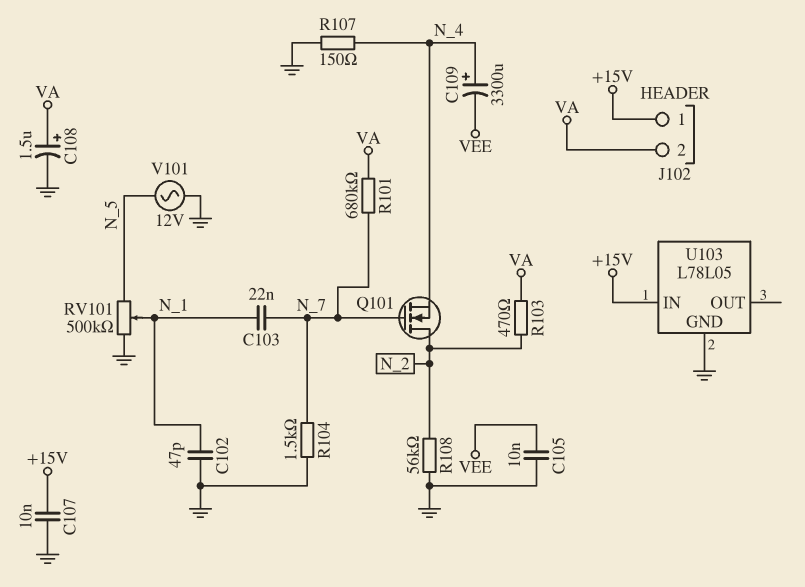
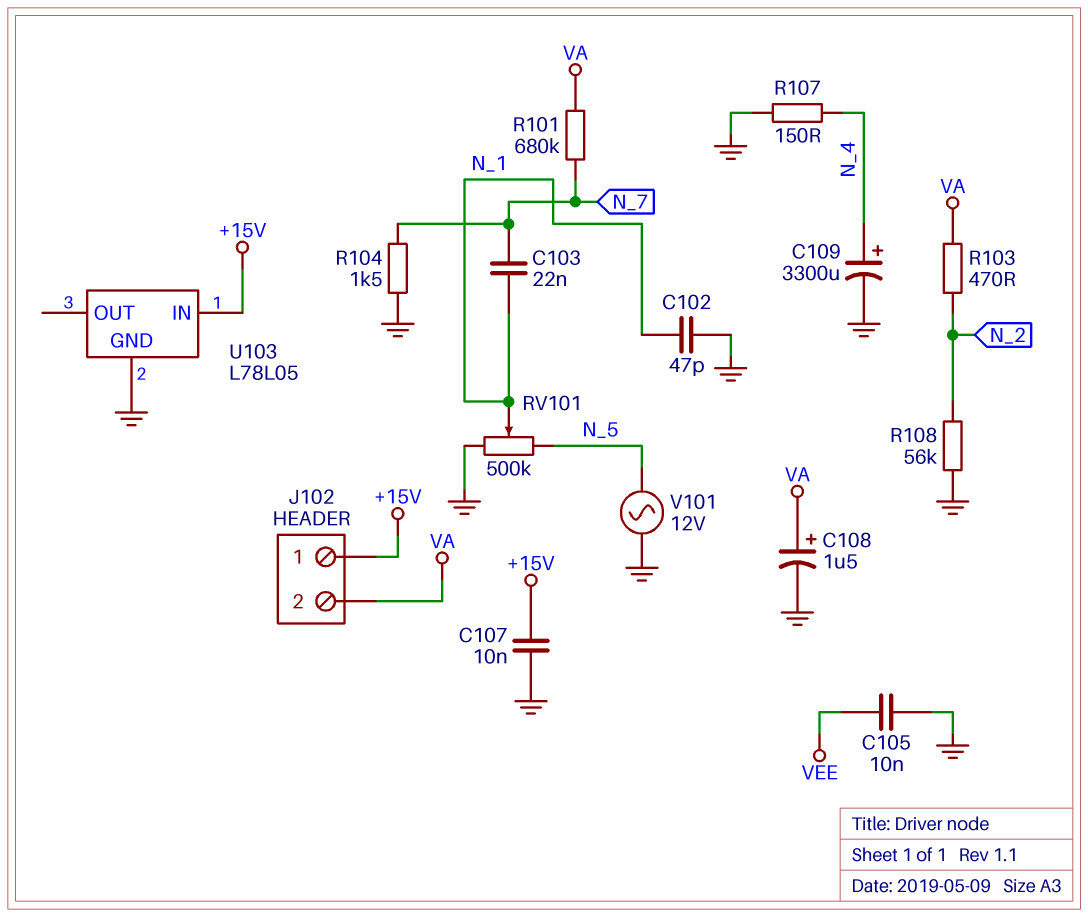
C109: 3300uF (plus N_4, minus VEE) -> 3300uF (plus N_4, minus GND)
Q101: NMOS (G N_7, D N_2, S N_4) -> none

